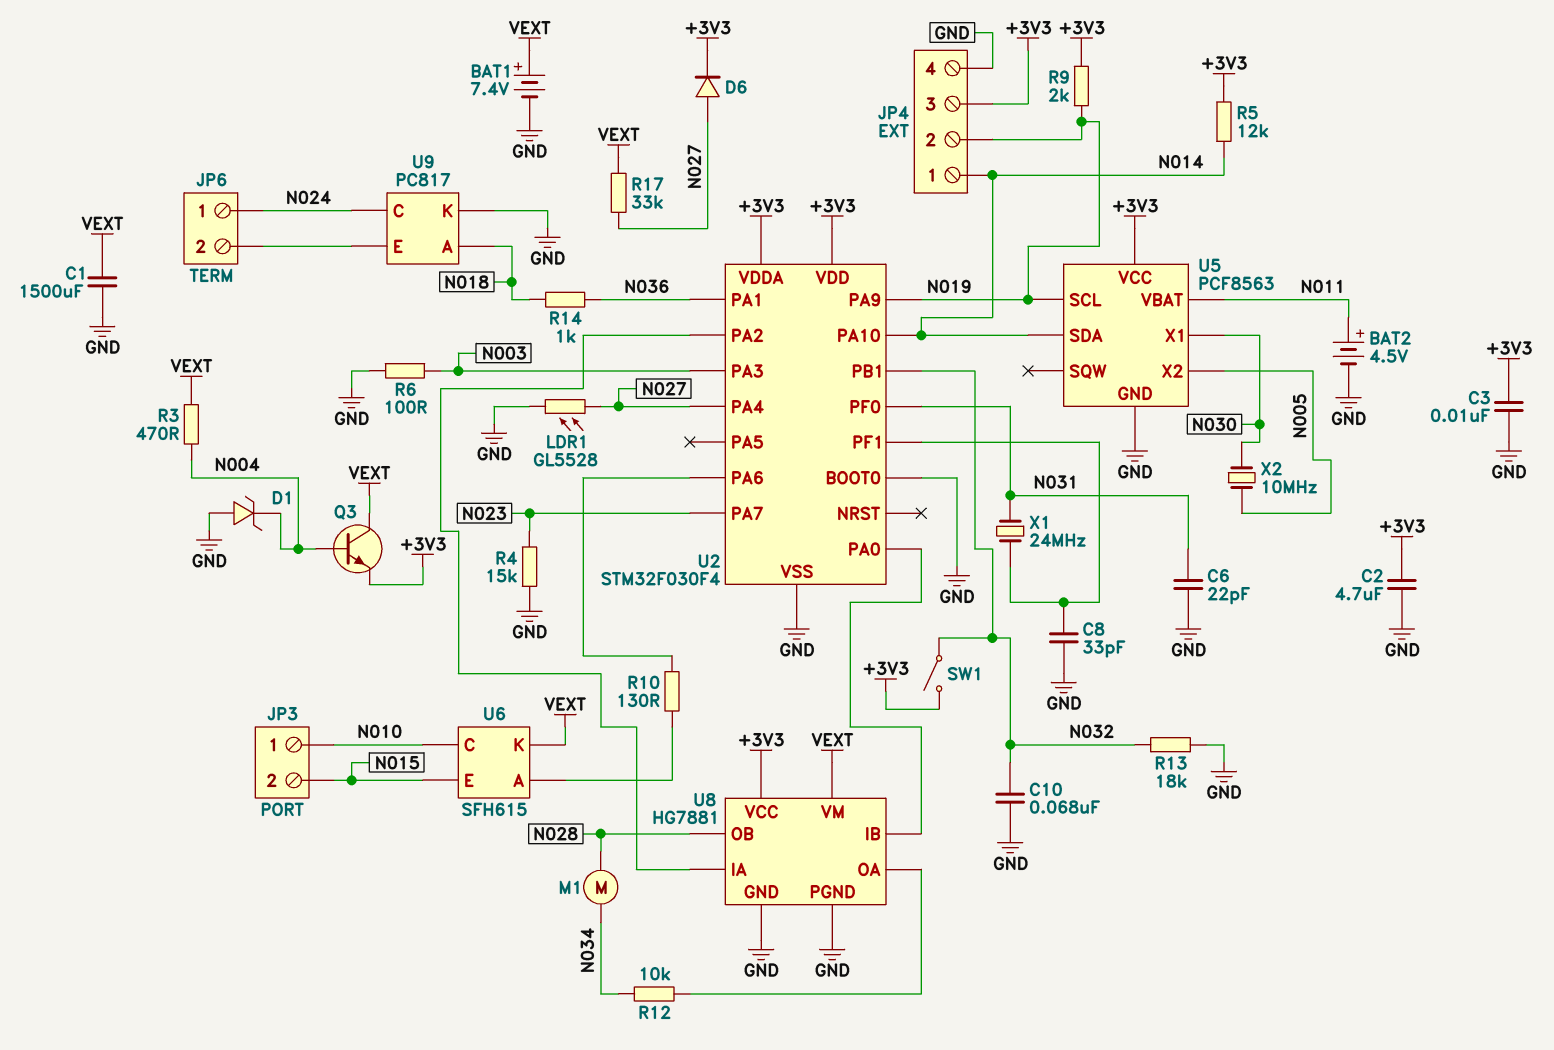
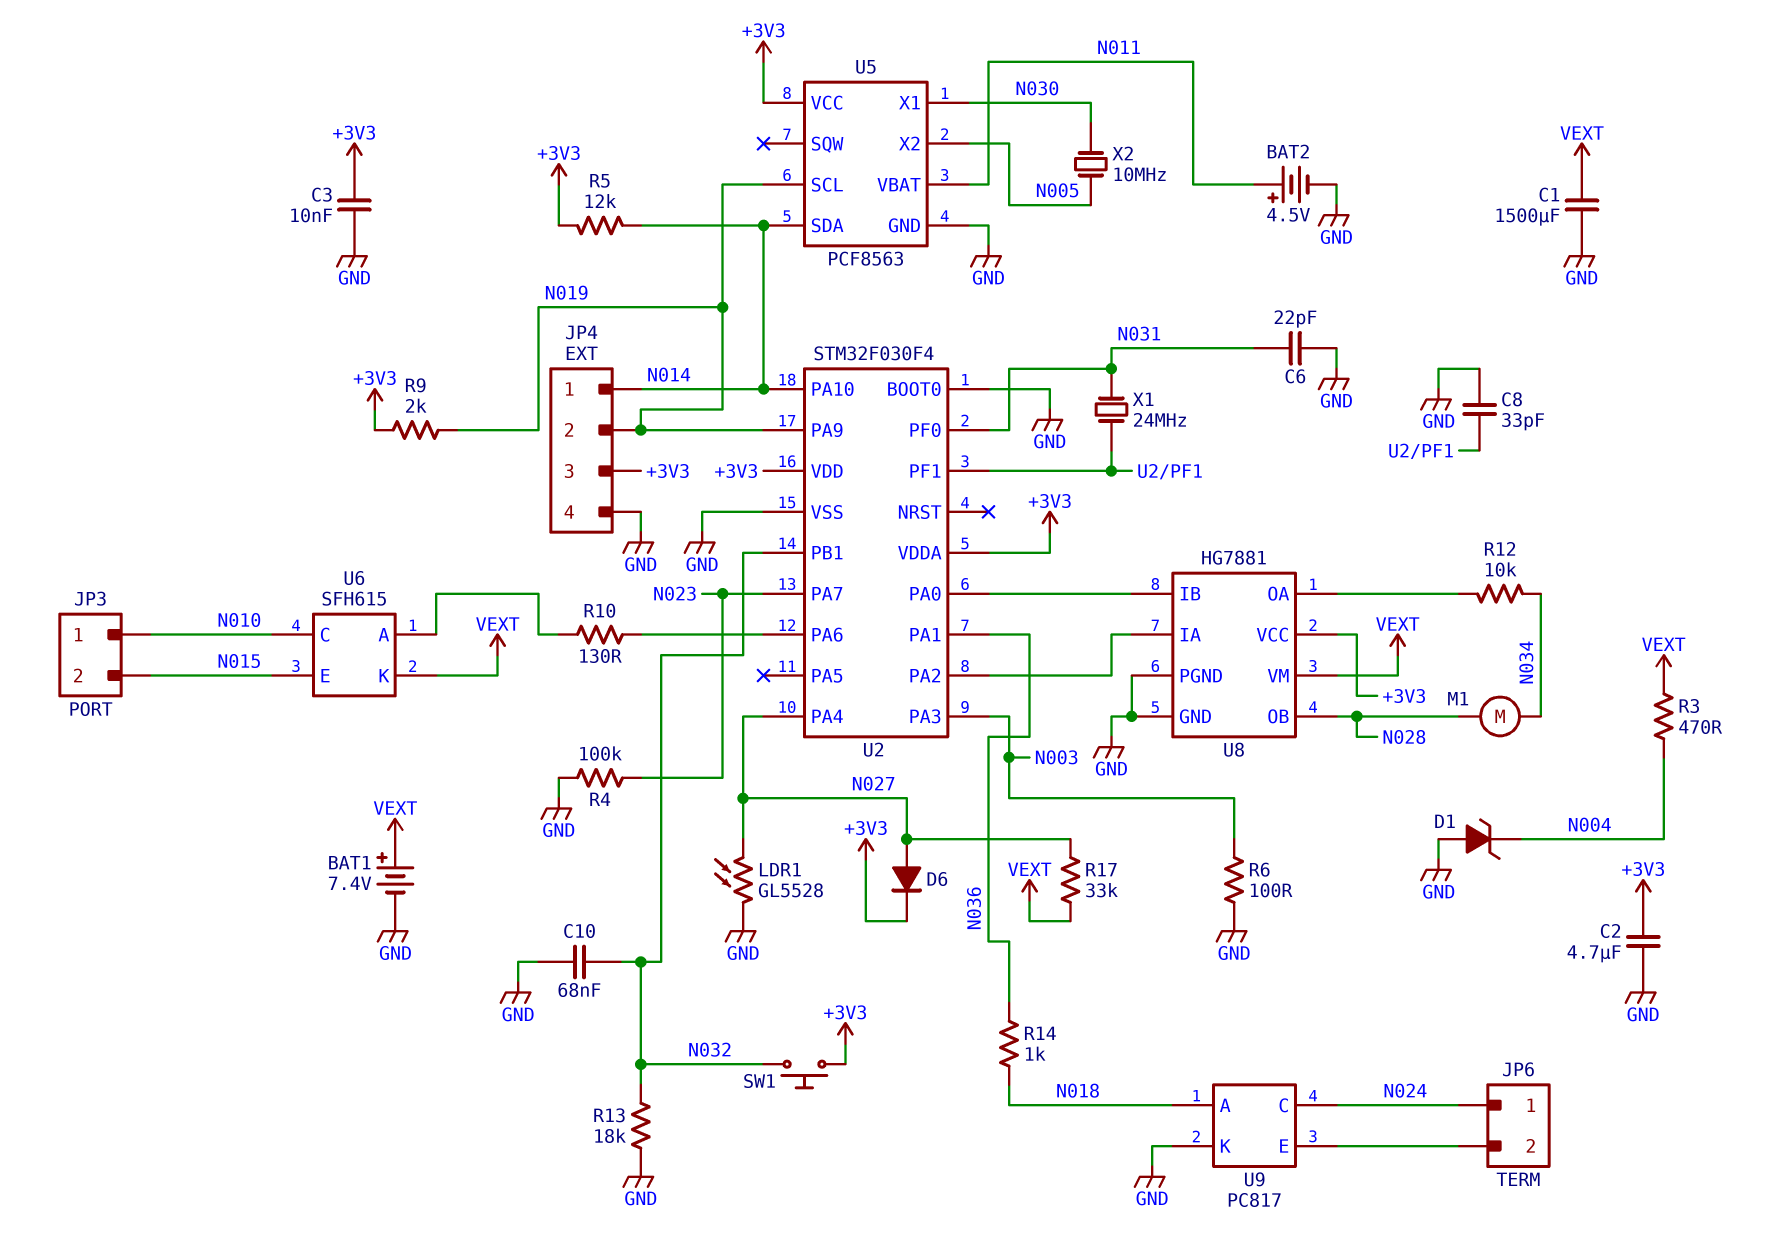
Q3: NPN (B N004, C VEXT, E +3V3) -> none
R4: 15k (GND, N023) -> 100k (GND, N023)
SW1: switch (+3V3, N032) -> button (+3V3, N032)

